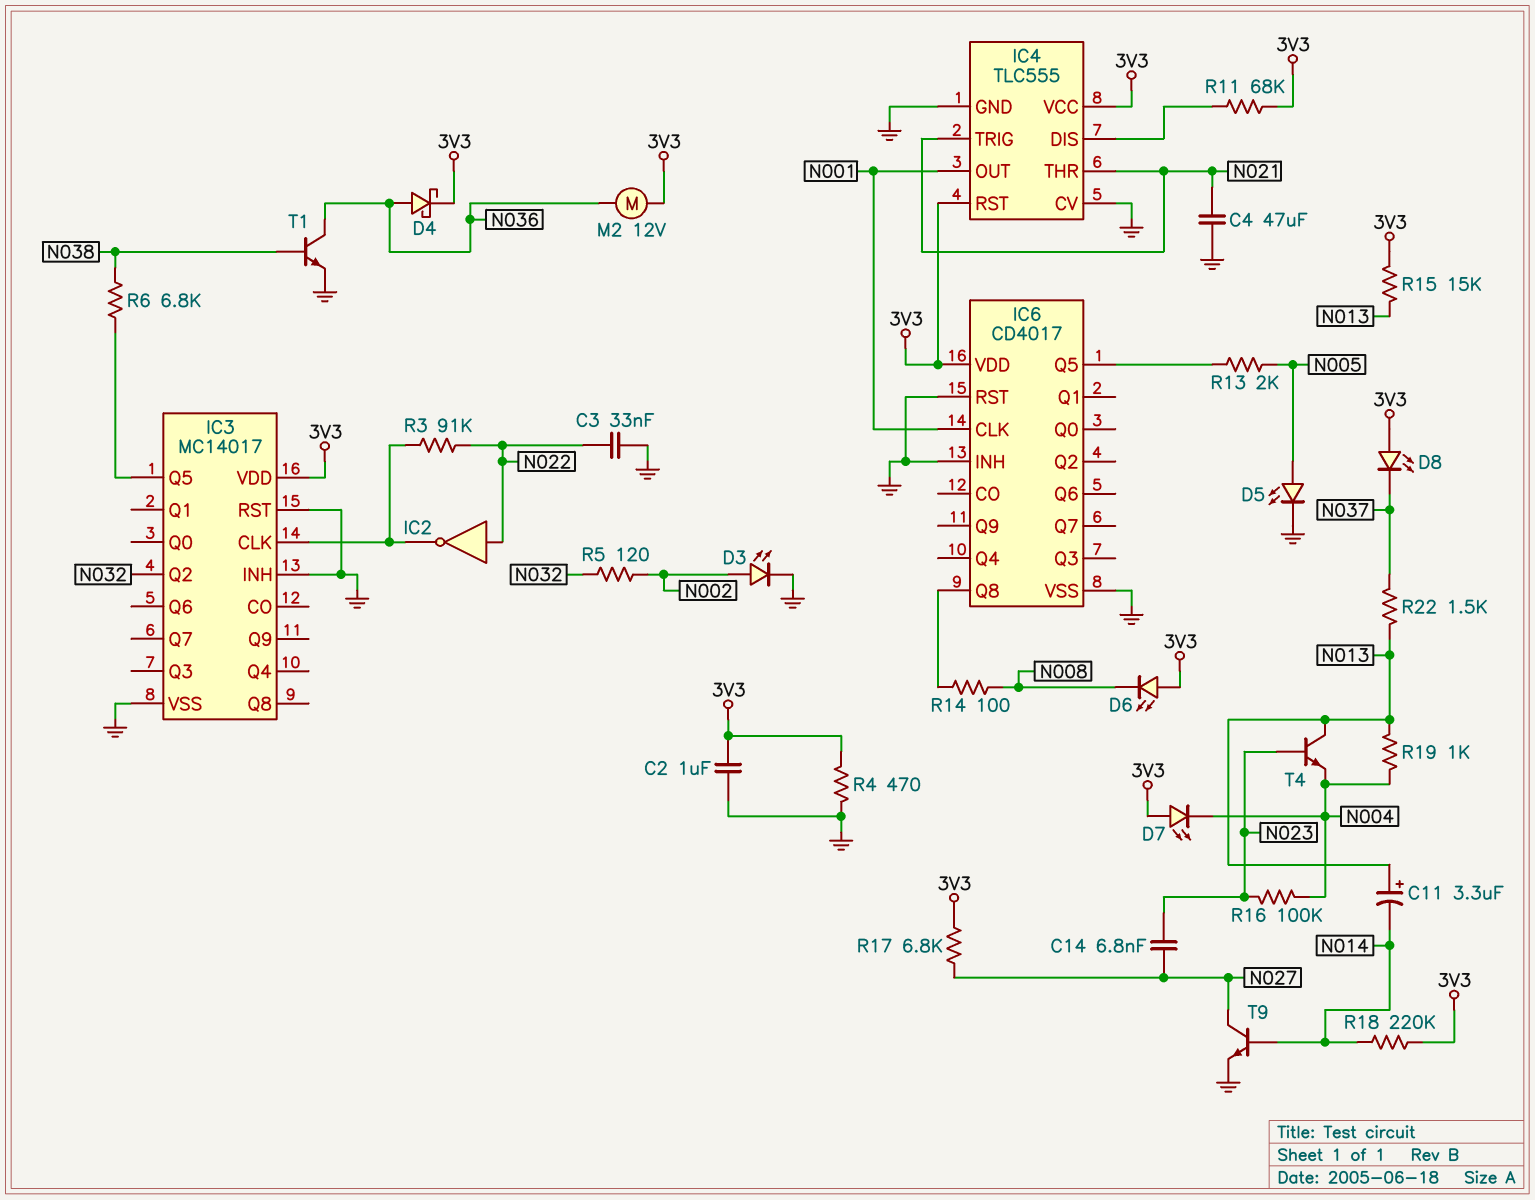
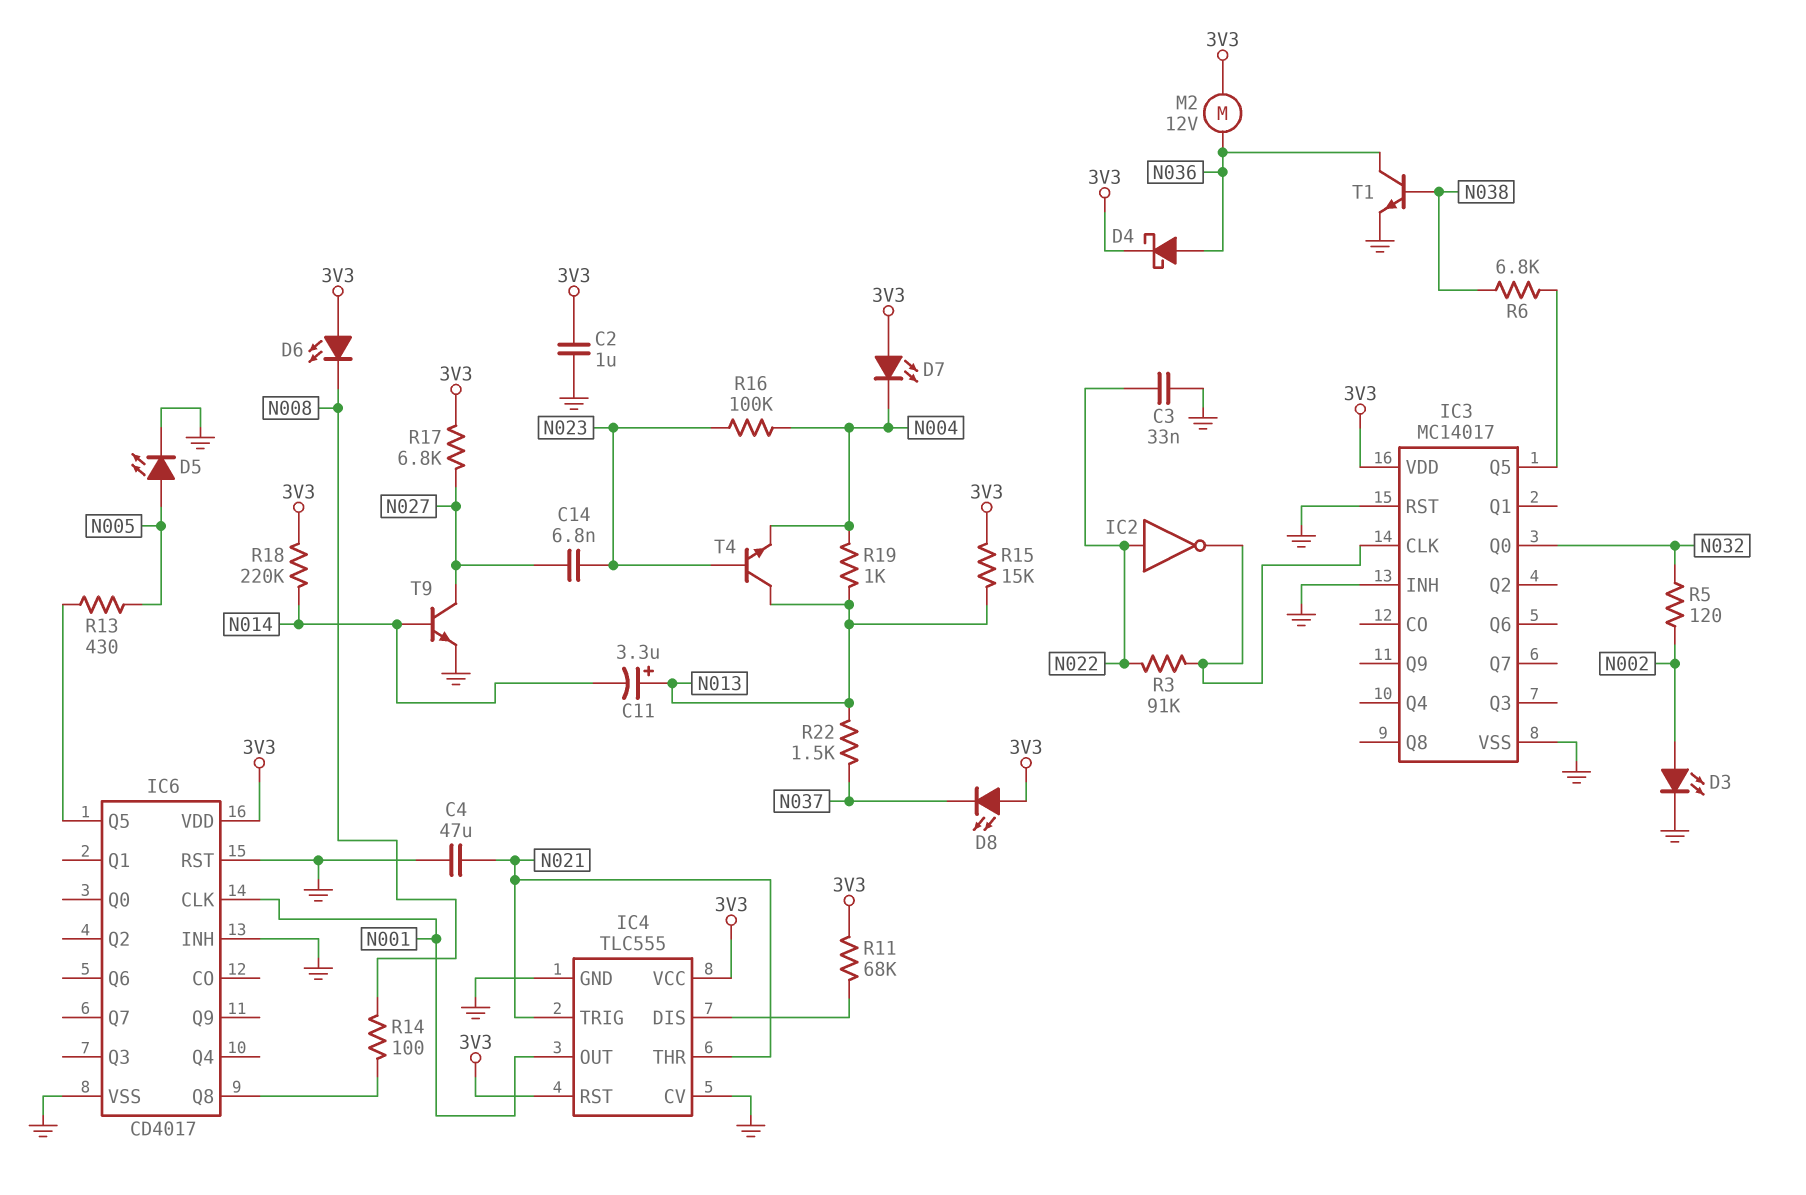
IC3 pin Q0: none -> N032
IC3 pin Q2: N032 -> none
R4: 470 (3V3, GND) -> none
R13: 2k (IC6/Q5, N005) -> 430 (IC6/Q5, N005)

